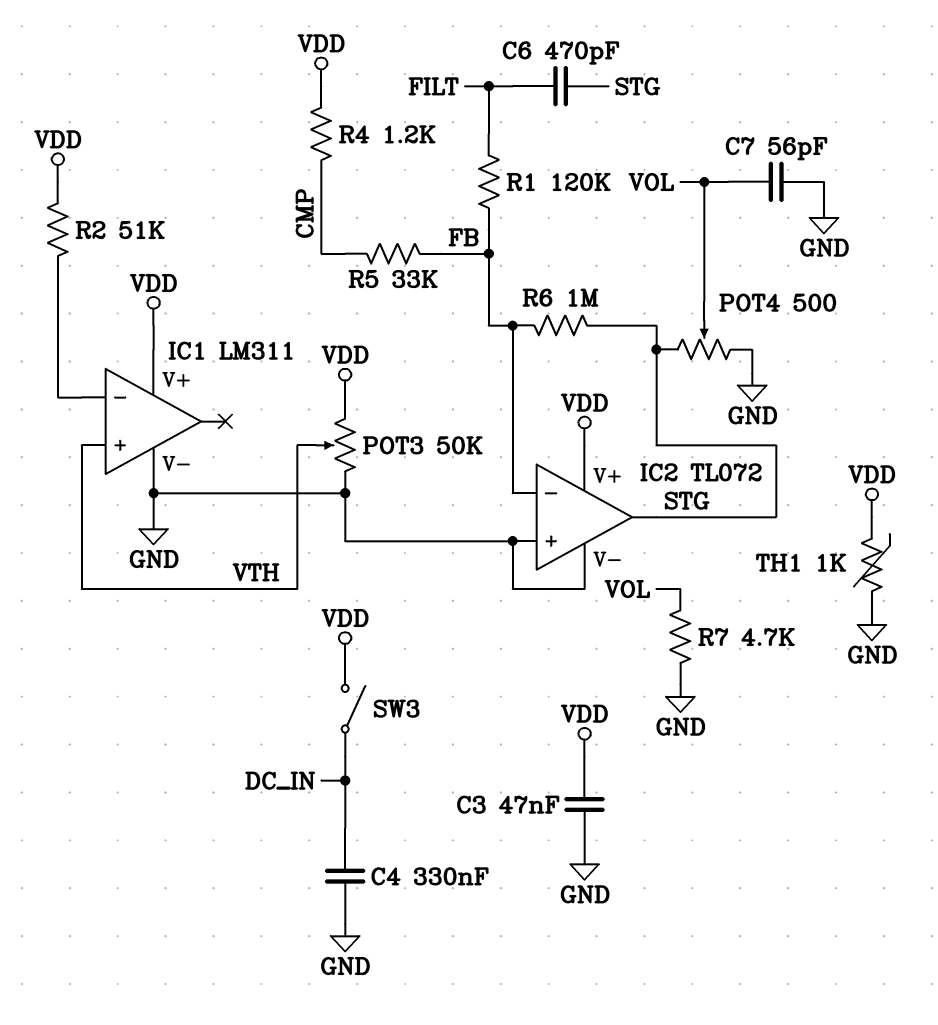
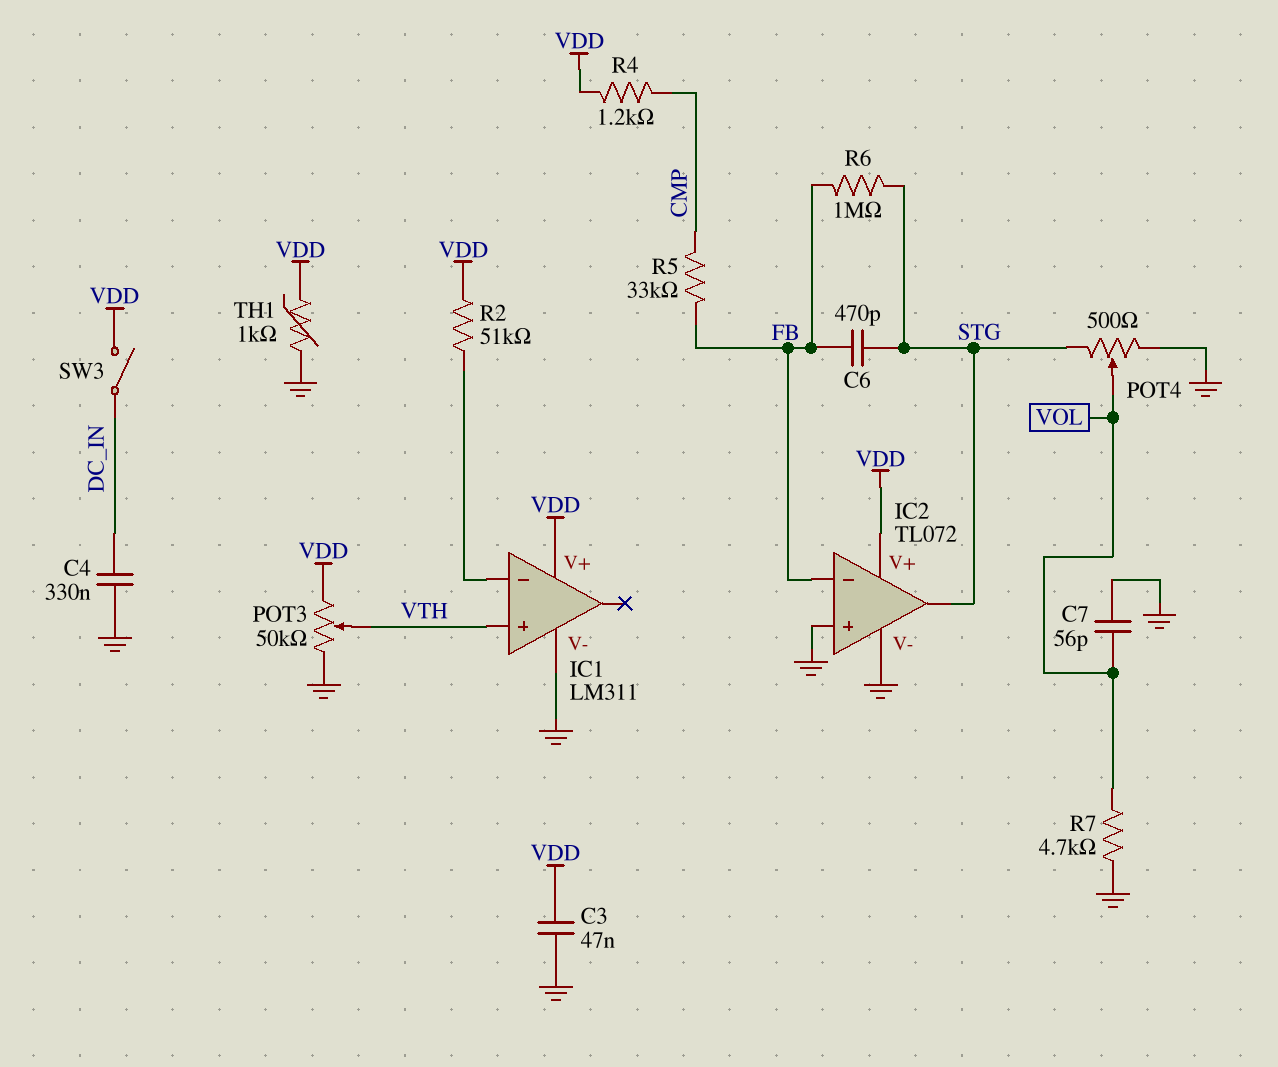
C6: 470pF (FILT, STG) -> 470pF (FB, STG)
R1: 120k (FB, FILT) -> none

